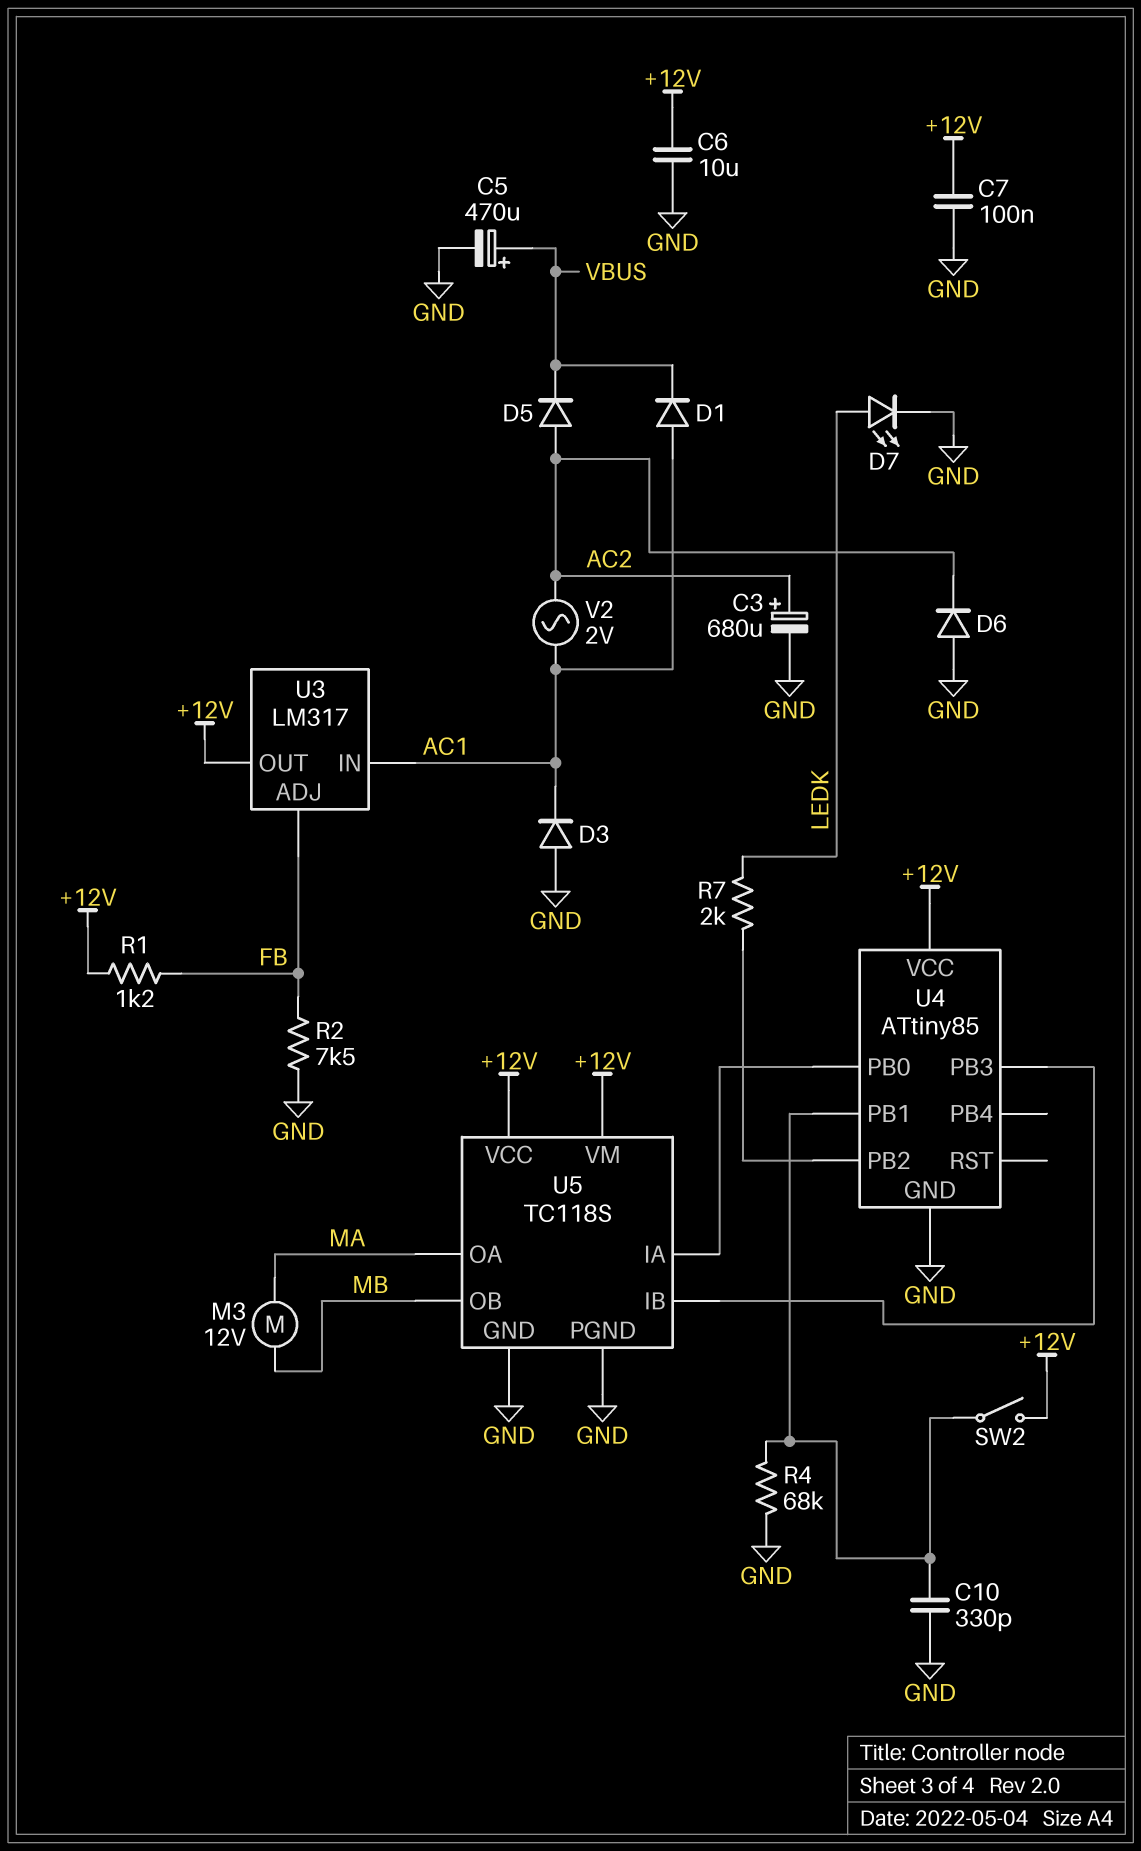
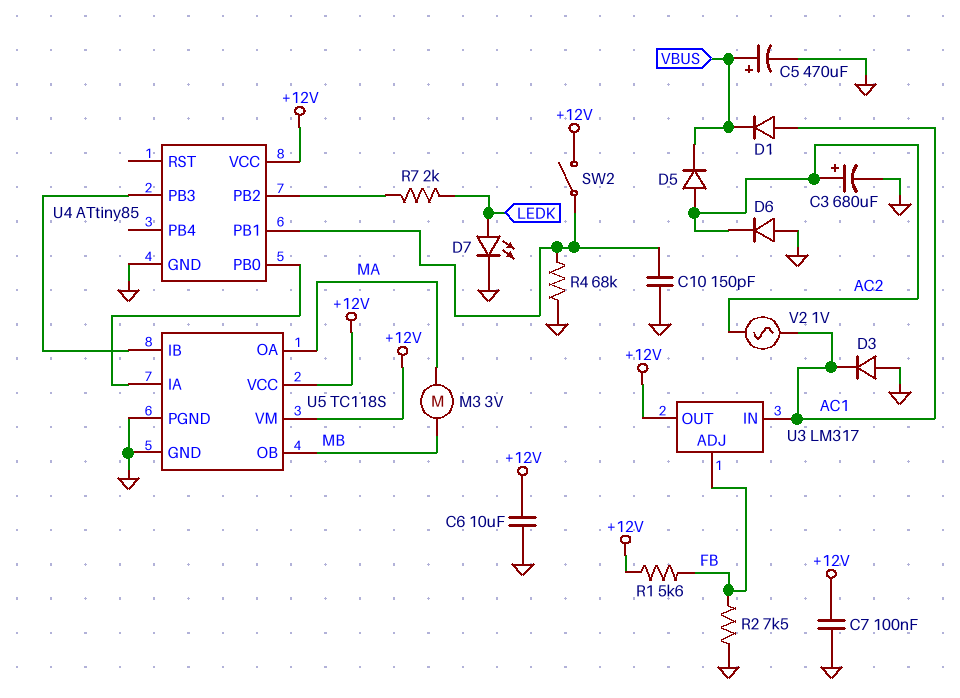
C10: 330pF (GND, U4/PB1) -> 150pF (GND, U4/PB1)
M3: motor 12V (MA, MB) -> motor 3V (MA, MB)
R1: 1.2k (+12V, FB) -> 5.6k (+12V, FB)
V2: AC 2V (AC1, AC2) -> AC 1V (AC1, AC2)

